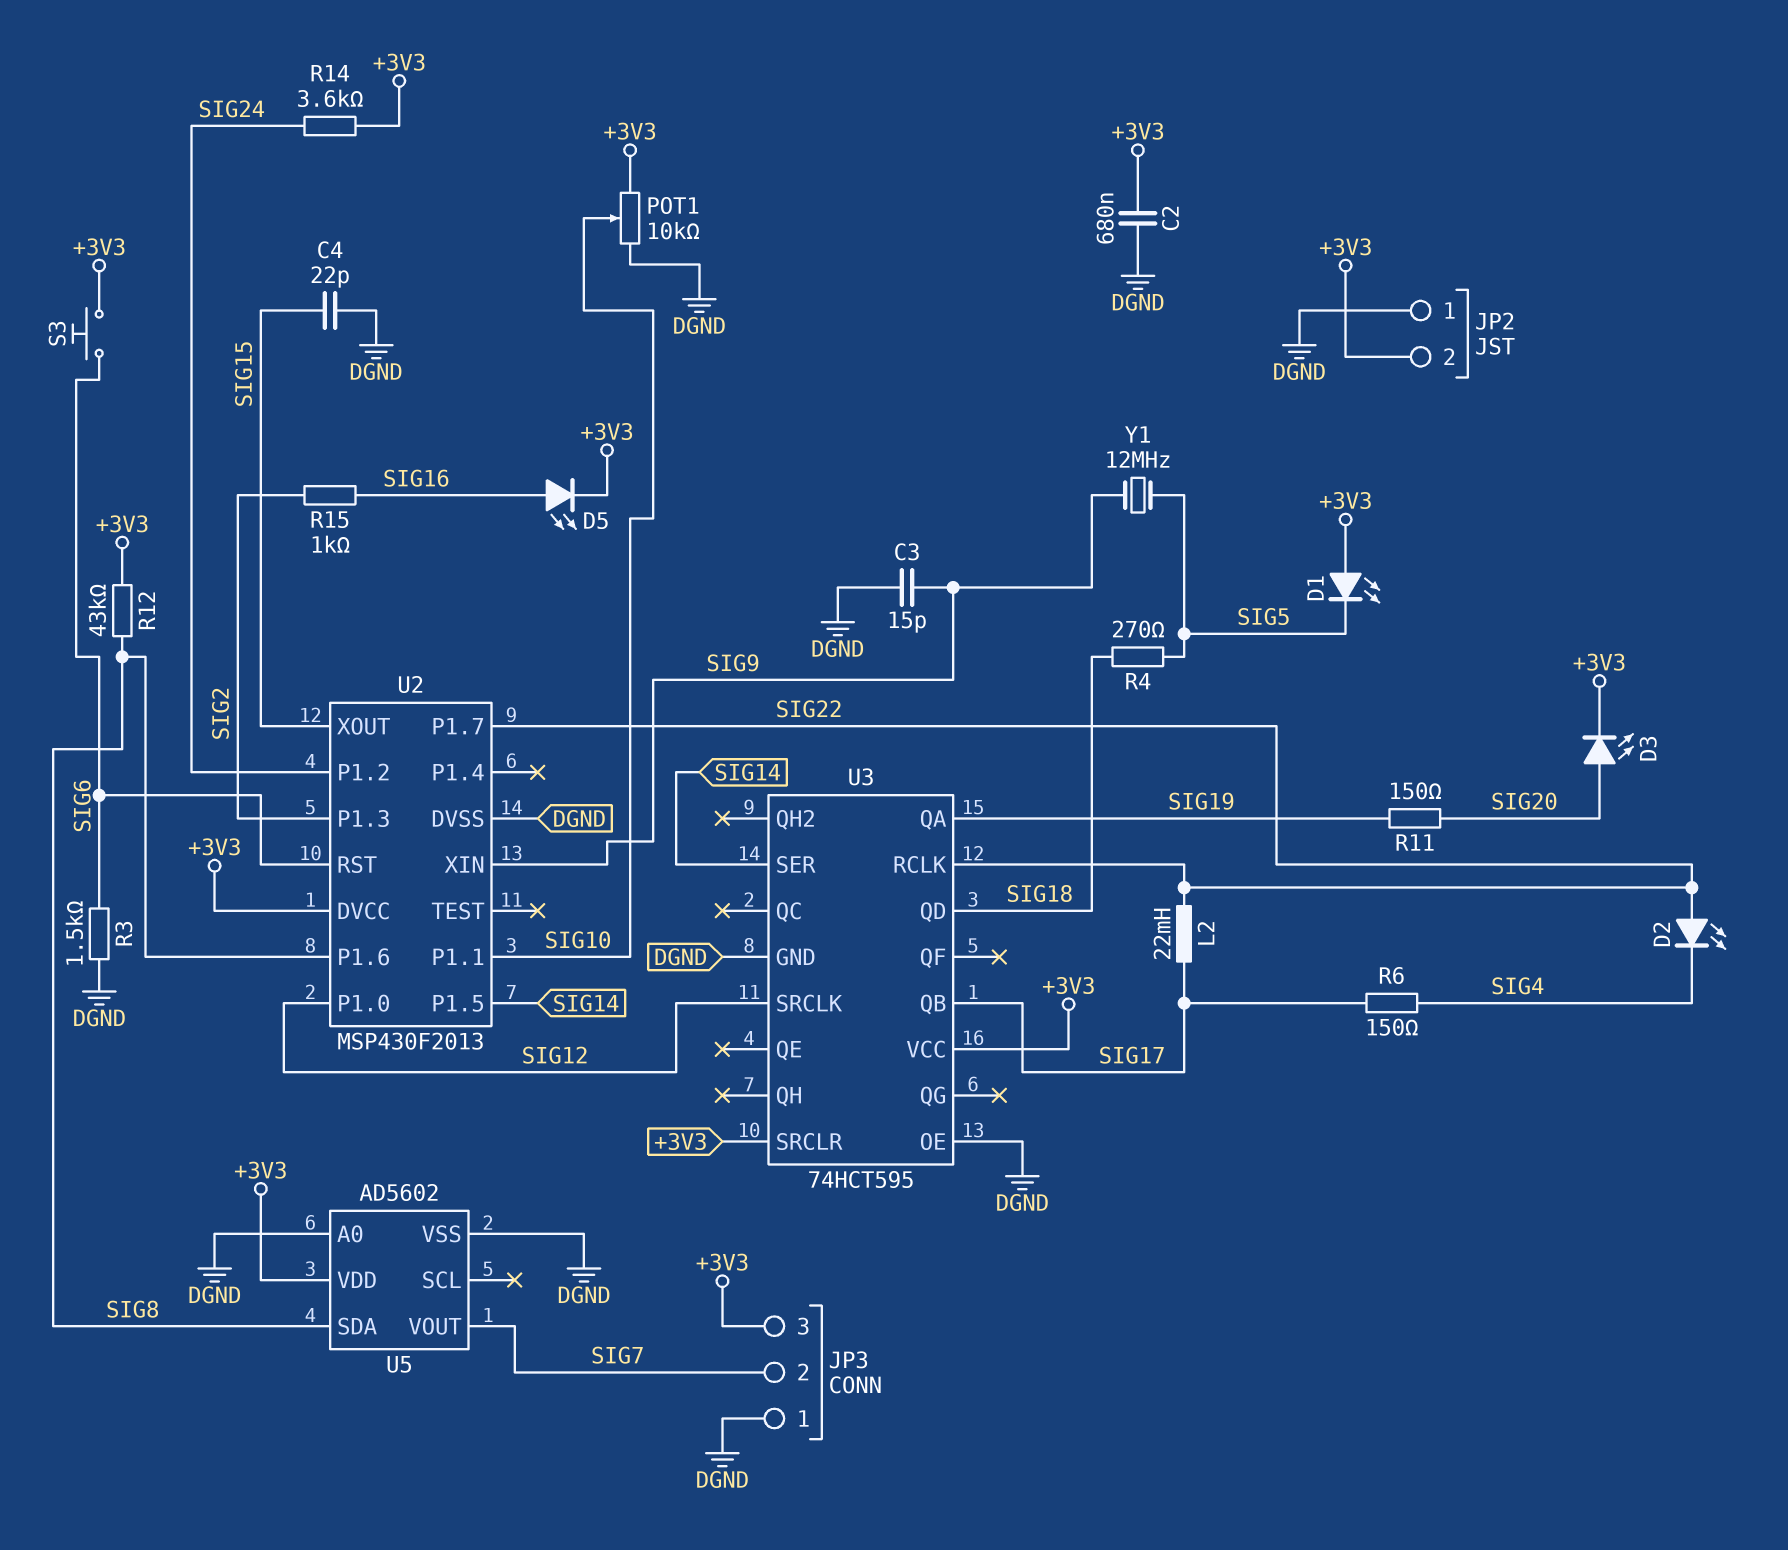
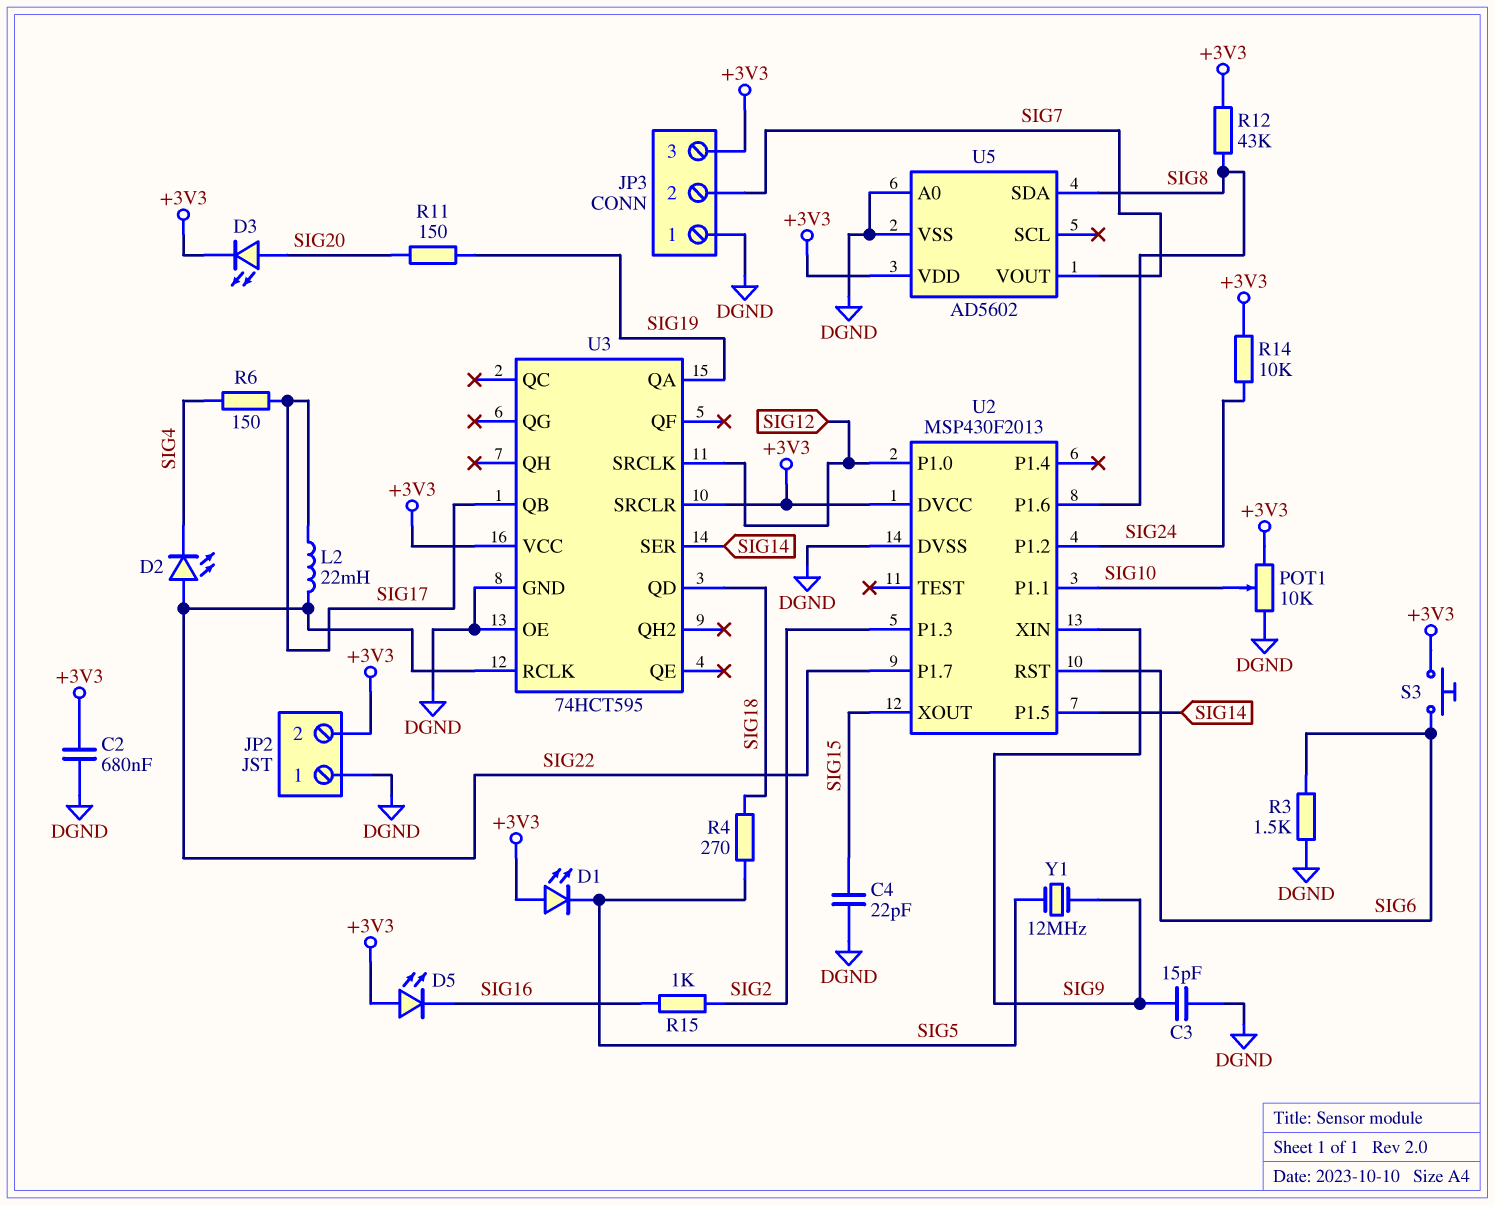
D5: LED (A SIG16, K +3V3) -> LED (A +3V3, K SIG16)
R14: 3.6k (+3V3, SIG24) -> 10k (+3V3, SIG24)

